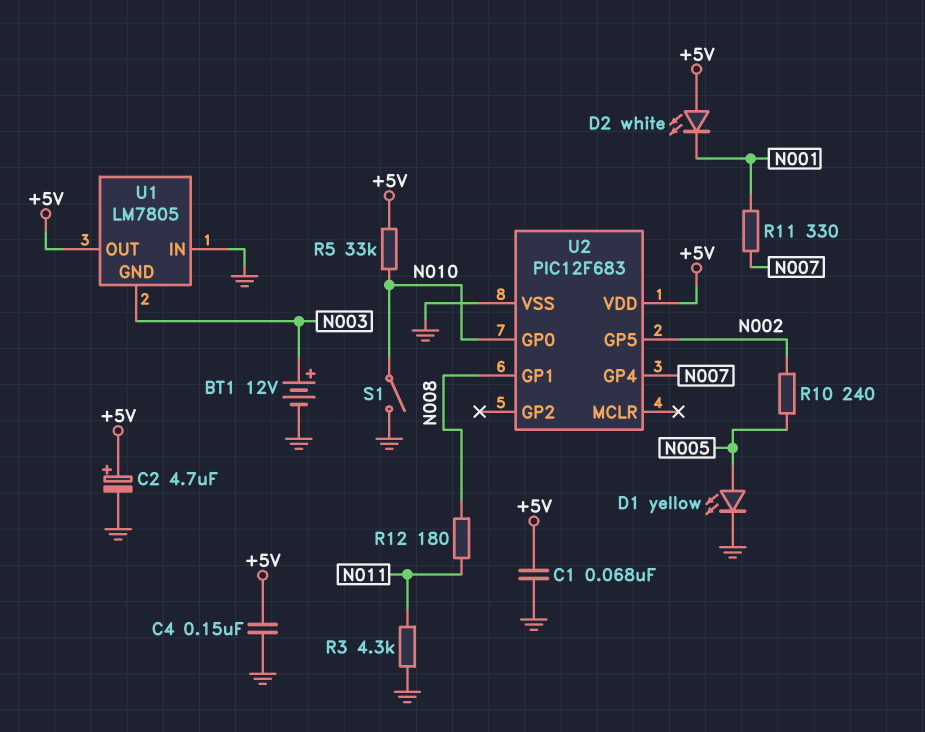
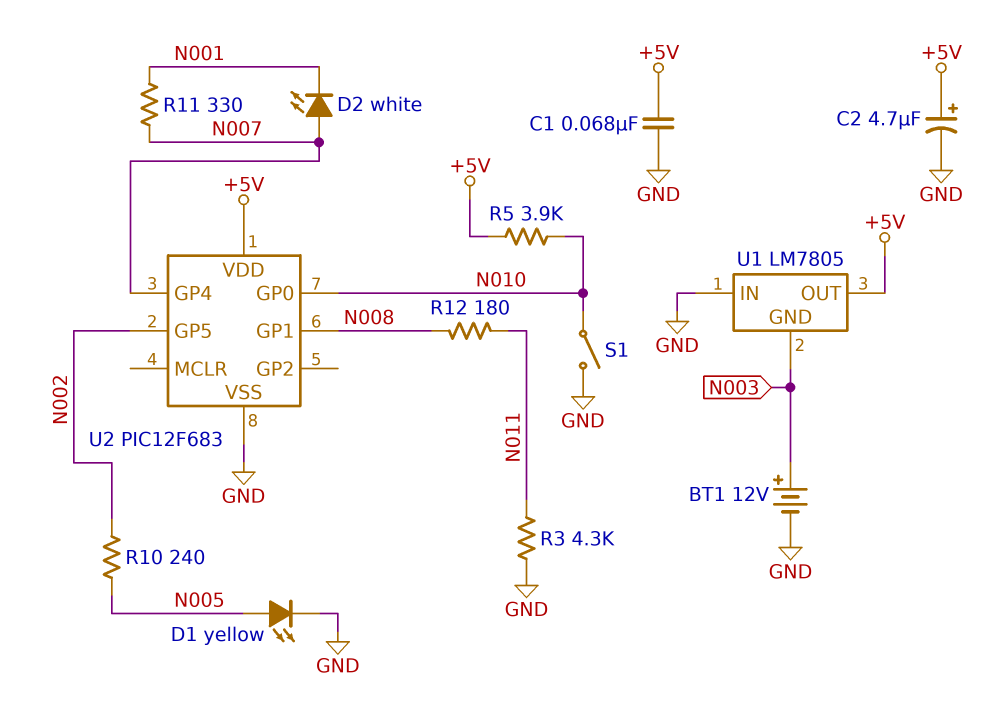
C4: 150nF (+5V, GND) -> none
D2: LED white (A +5V, K N001) -> LED white (A N007, K N001)
R5: 33k (+5V, N010) -> 3.9k (+5V, N010)

